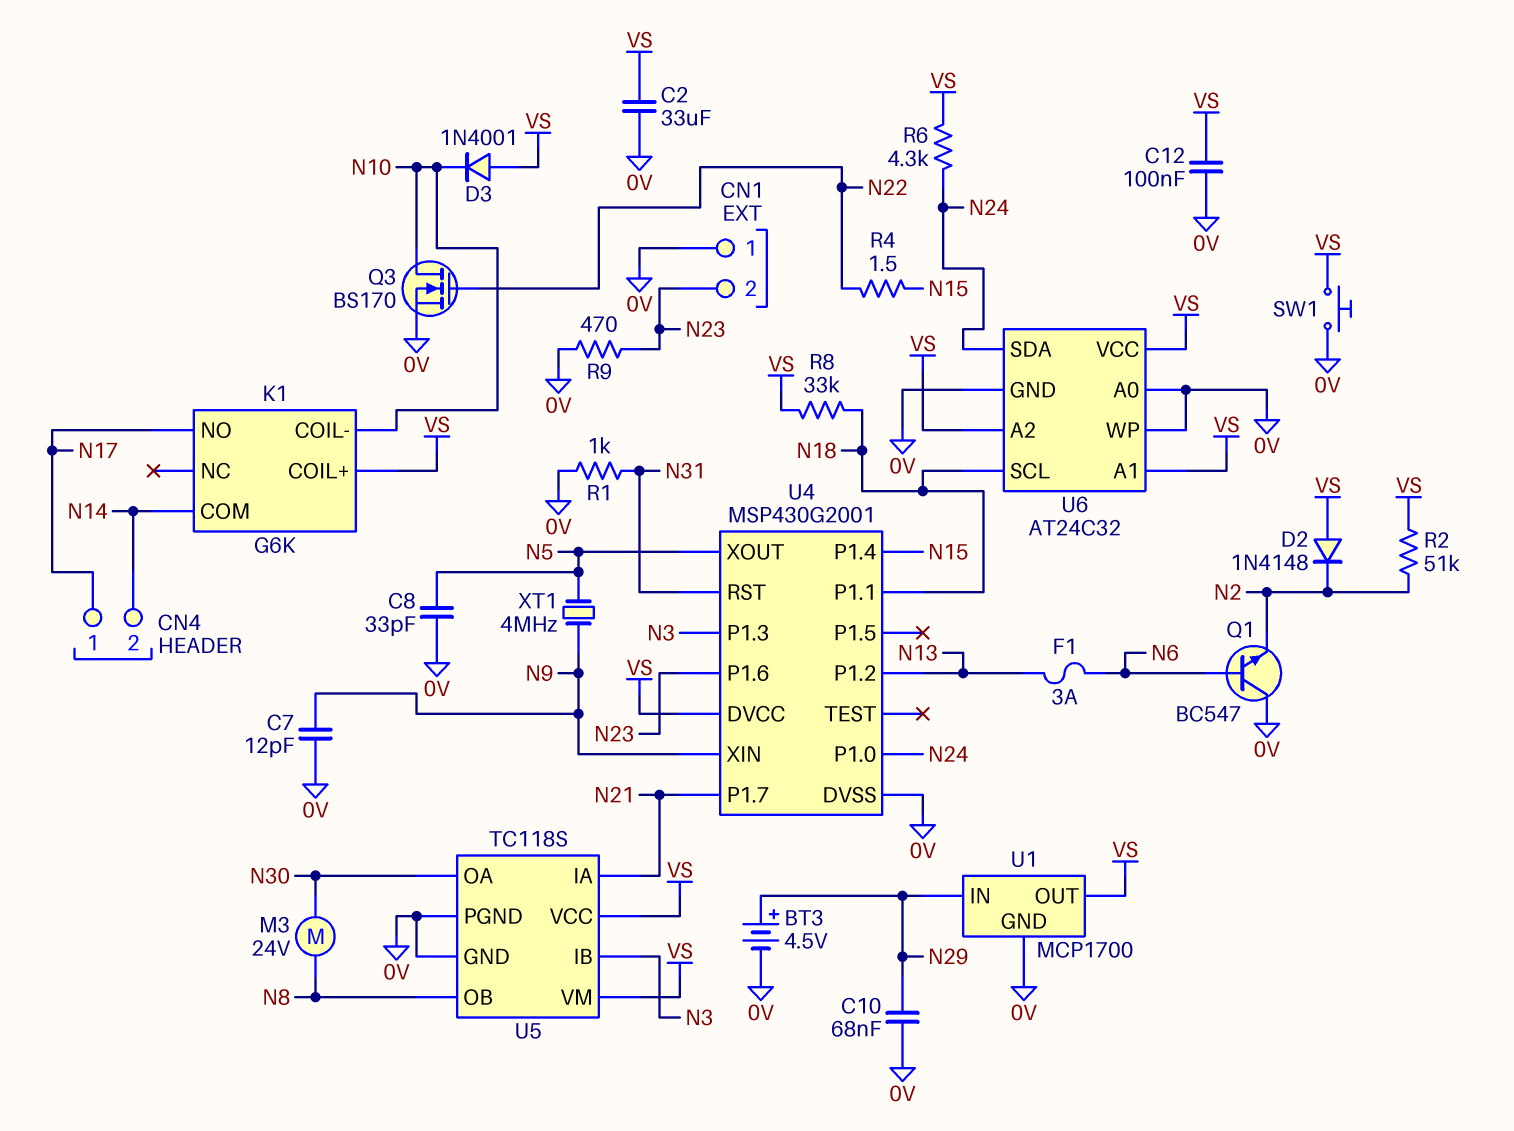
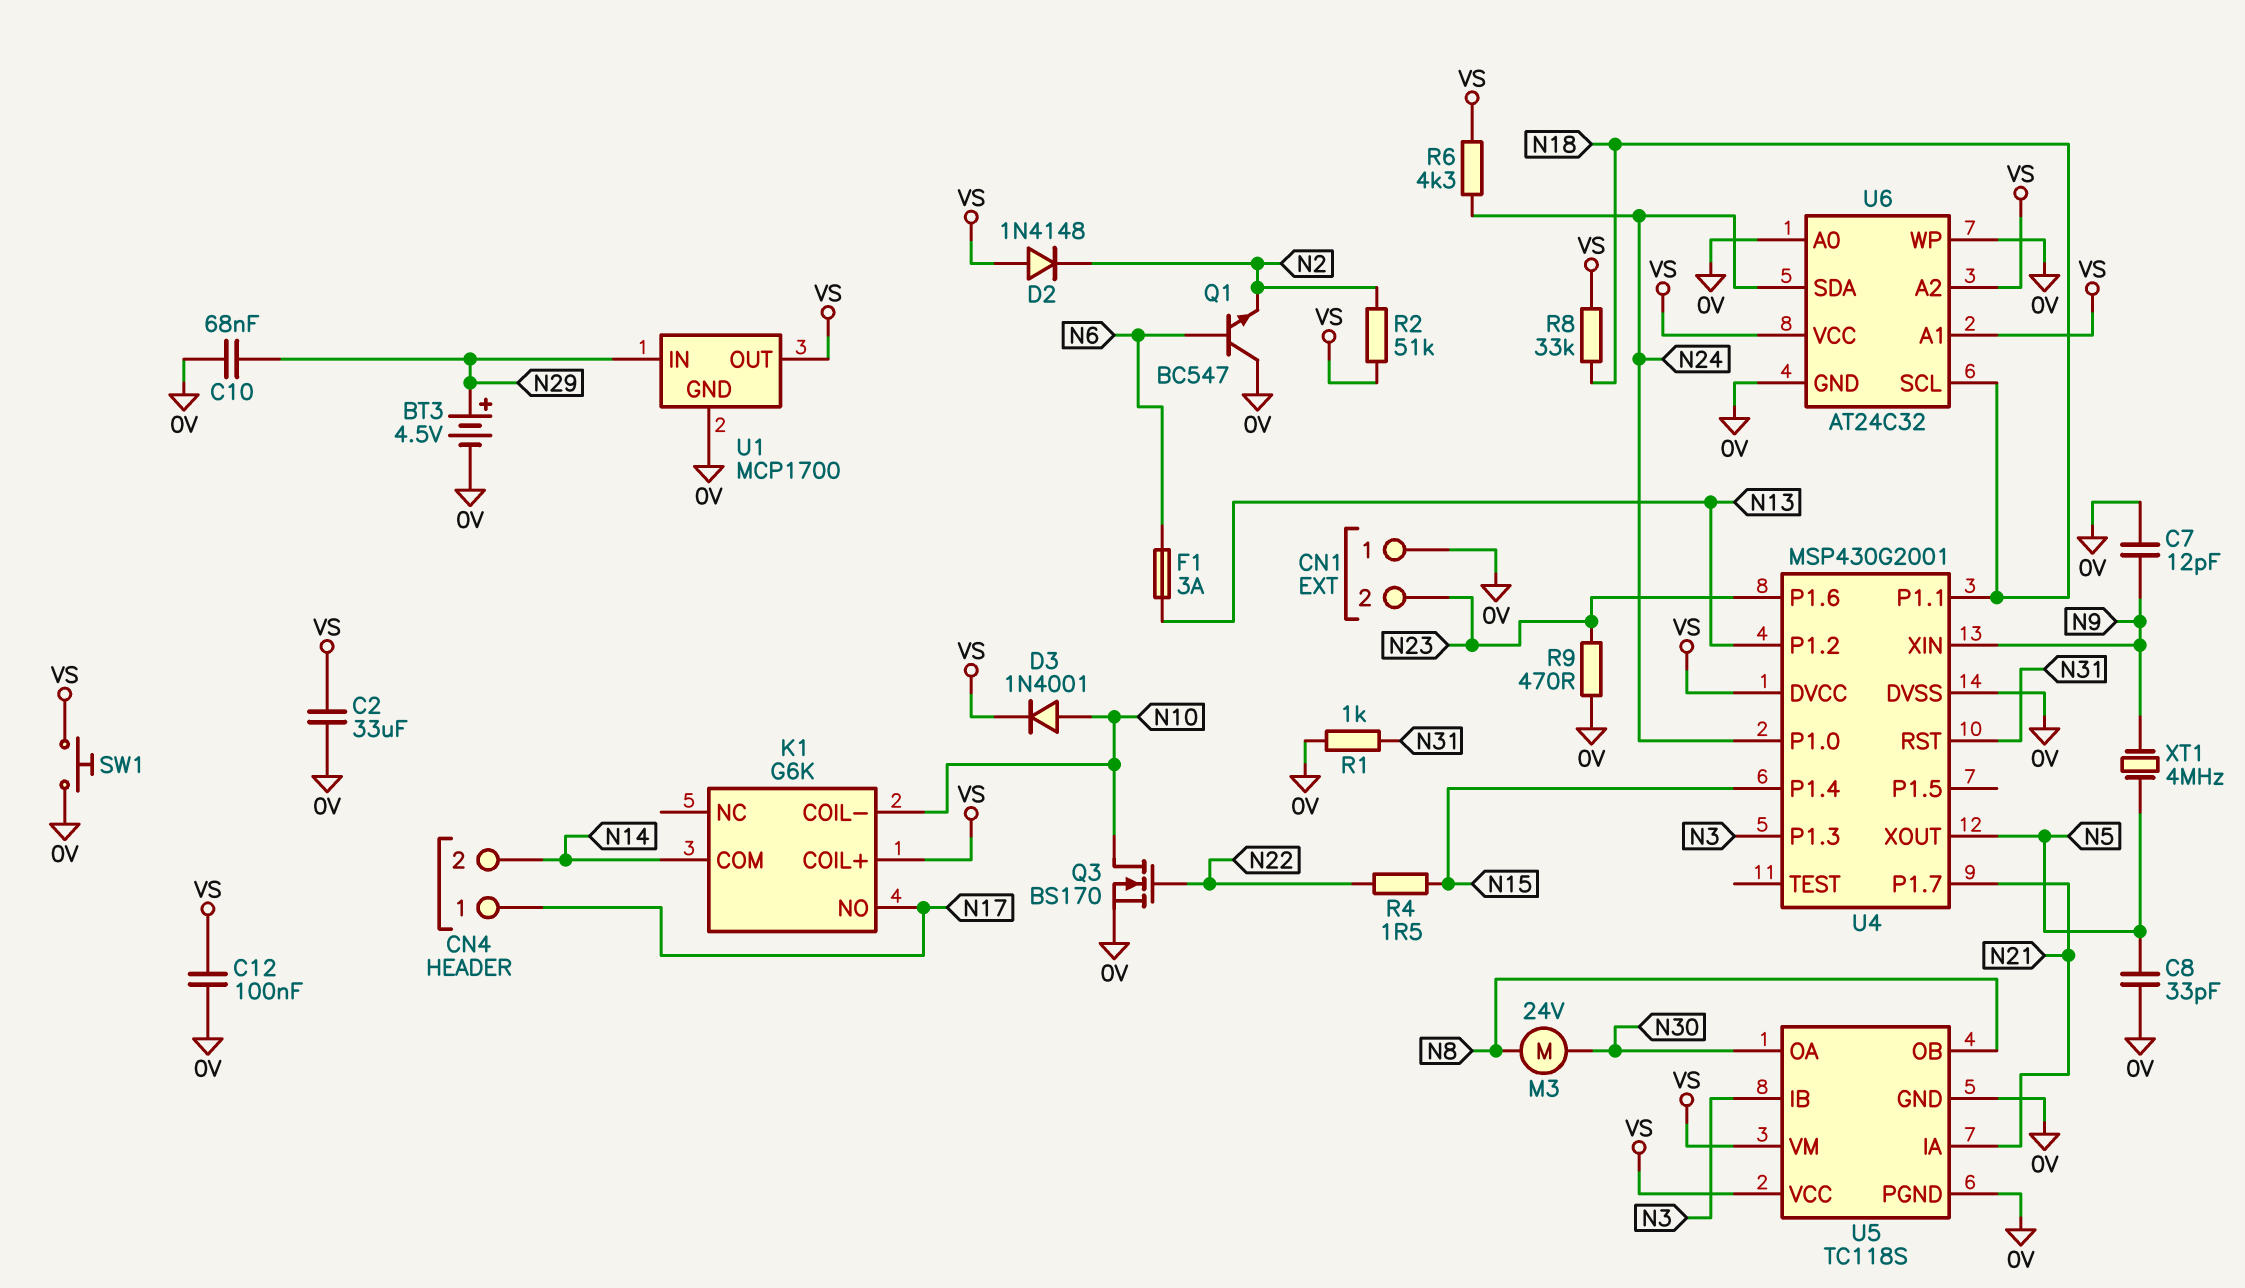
D3: diode 1N4001 (A VS, K N10) -> diode 1N4001 (A N10, K VS)

